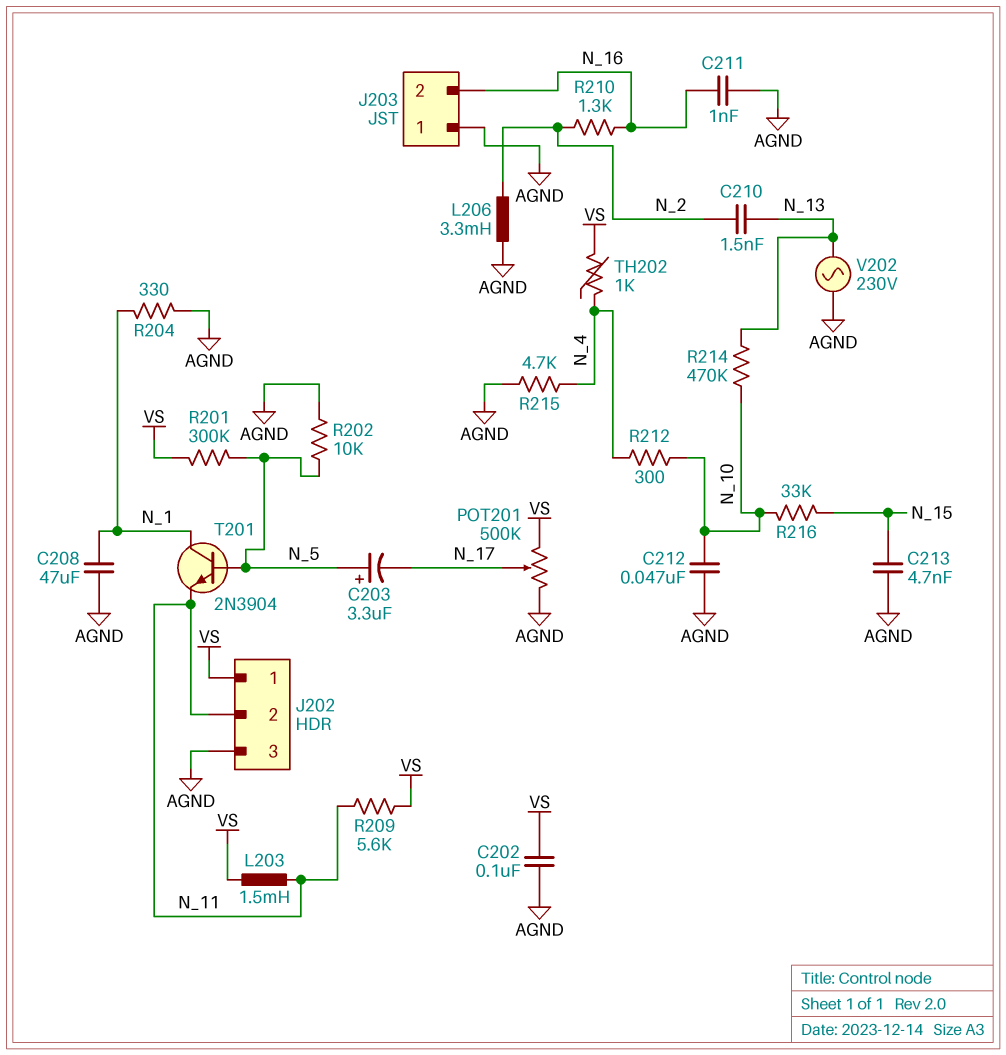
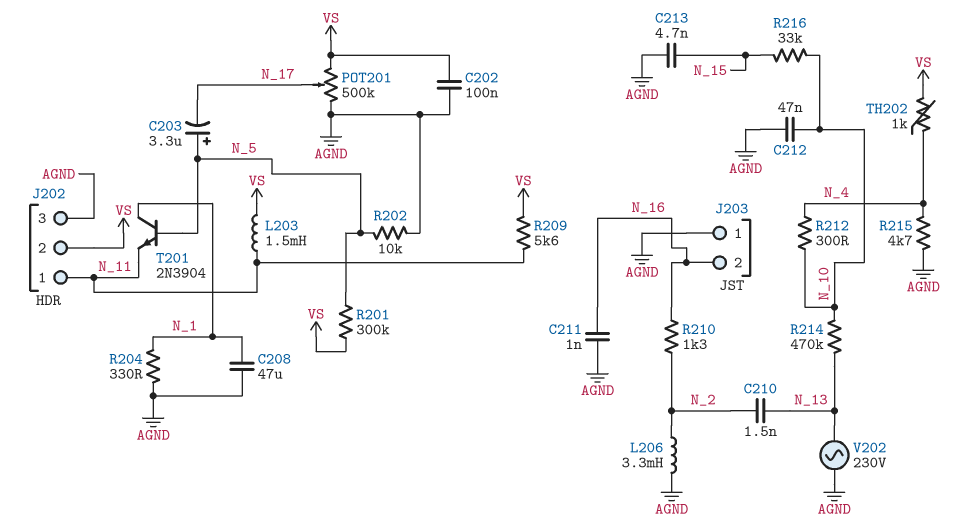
J202 pin 1: VS -> N_11
J202 pin 2: N_11 -> VS

